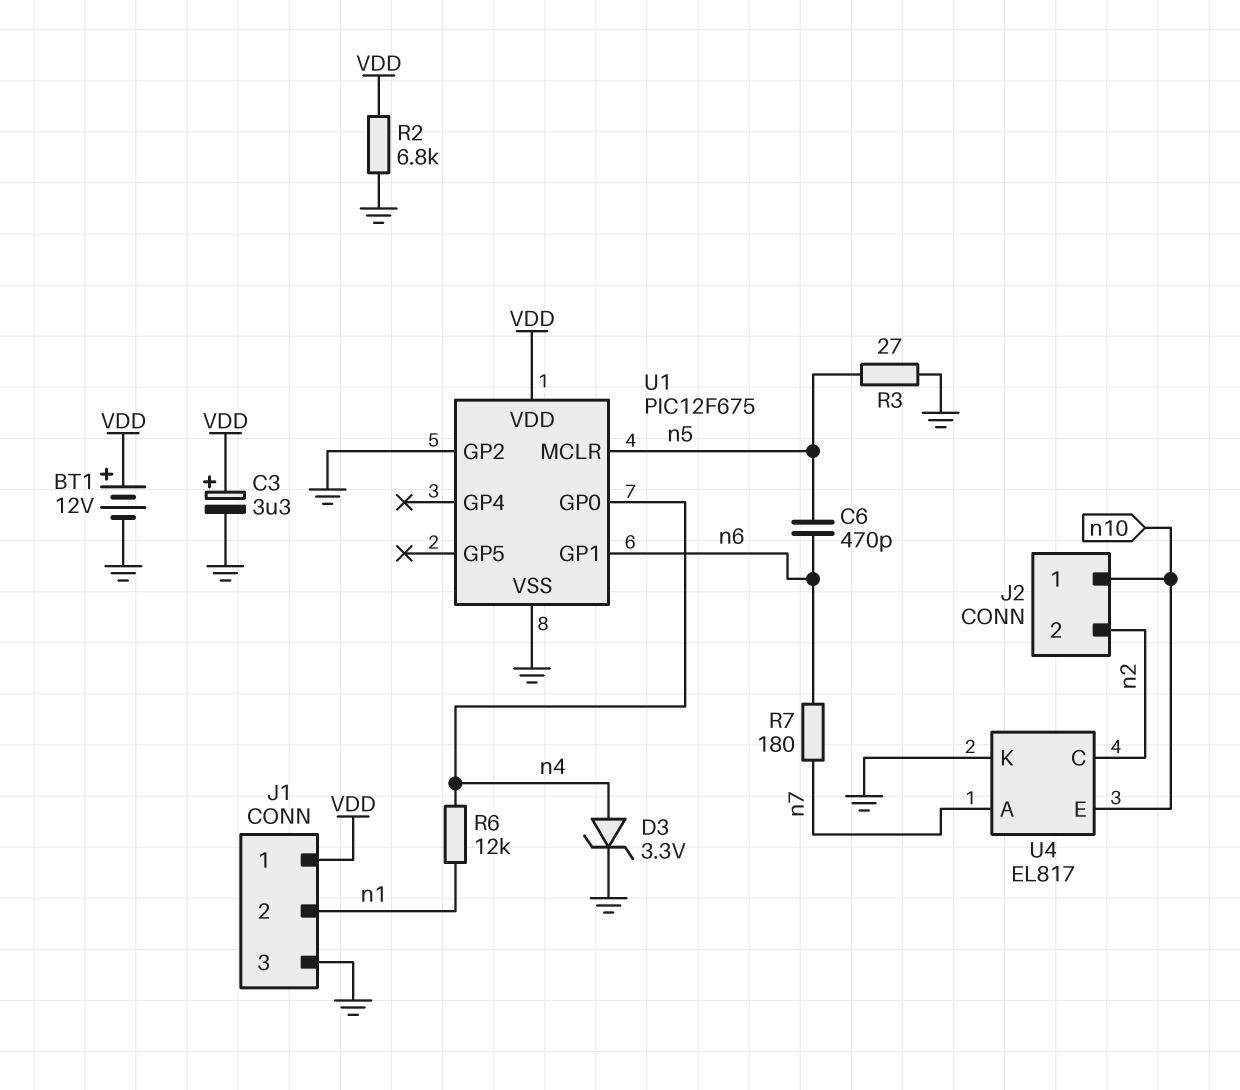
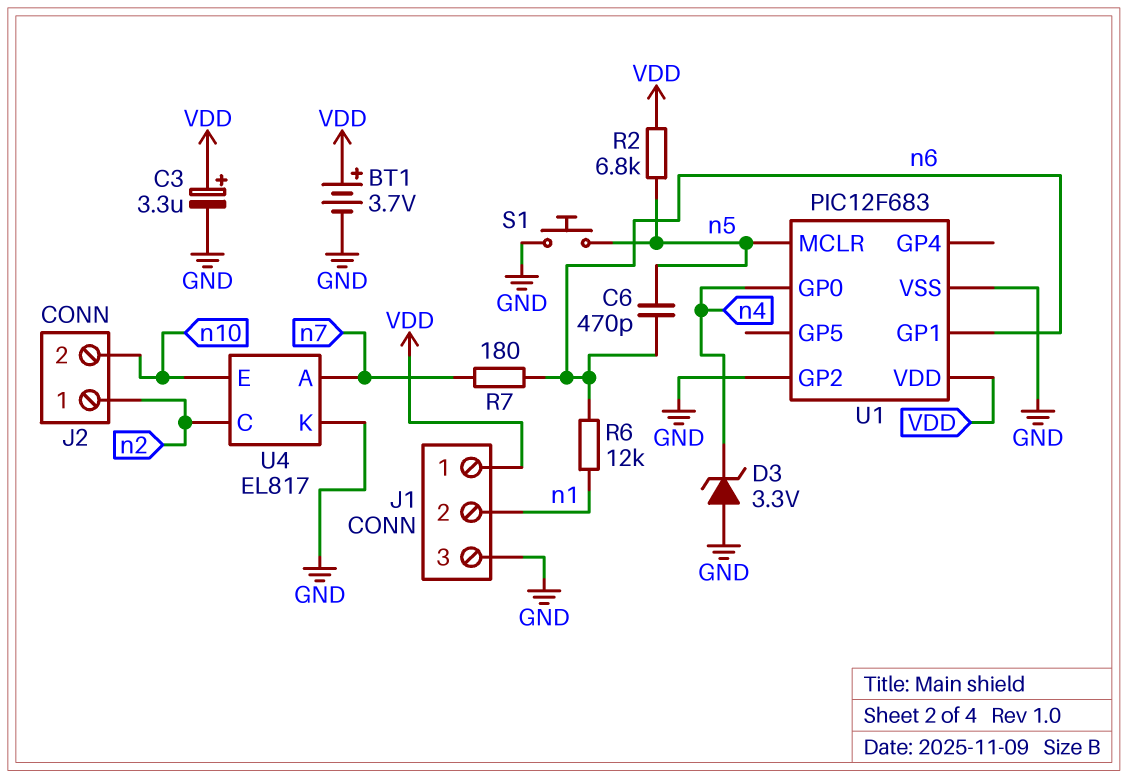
BT1: 12V (plus VDD, minus GND) -> 3.7V (plus VDD, minus GND)
D3: zener 3.3V (A n4, K GND) -> zener 3.3V (A GND, K n4)
J2 pin 1: n10 -> n2
J2 pin 2: n2 -> n10
R2: 6.8k (GND, VDD) -> 6.8k (VDD, n5)
R3: 27 (GND, n5) -> none
R6: 12k (n1, n4) -> 12k (n1, n6)
S1: none -> button (GND, n5)
U1: PIC12F675 -> PIC12F683

